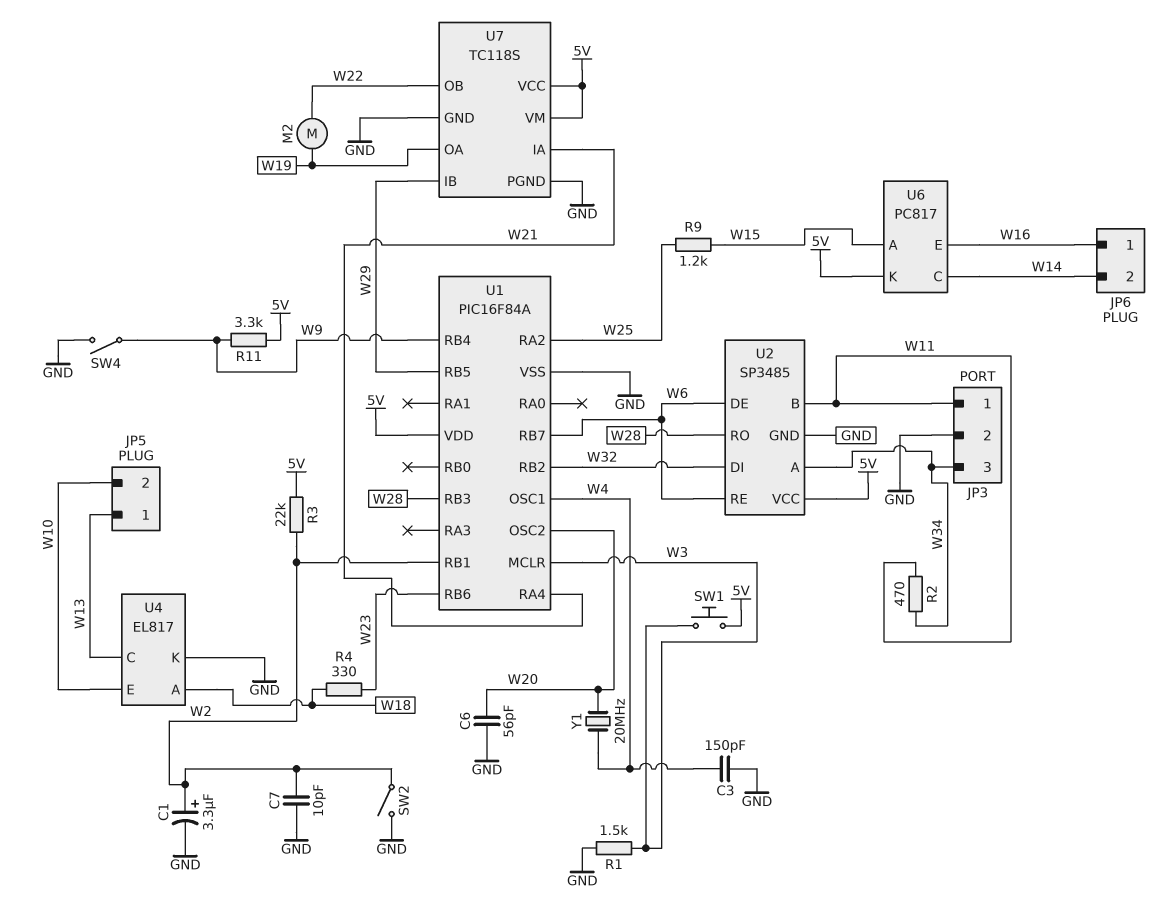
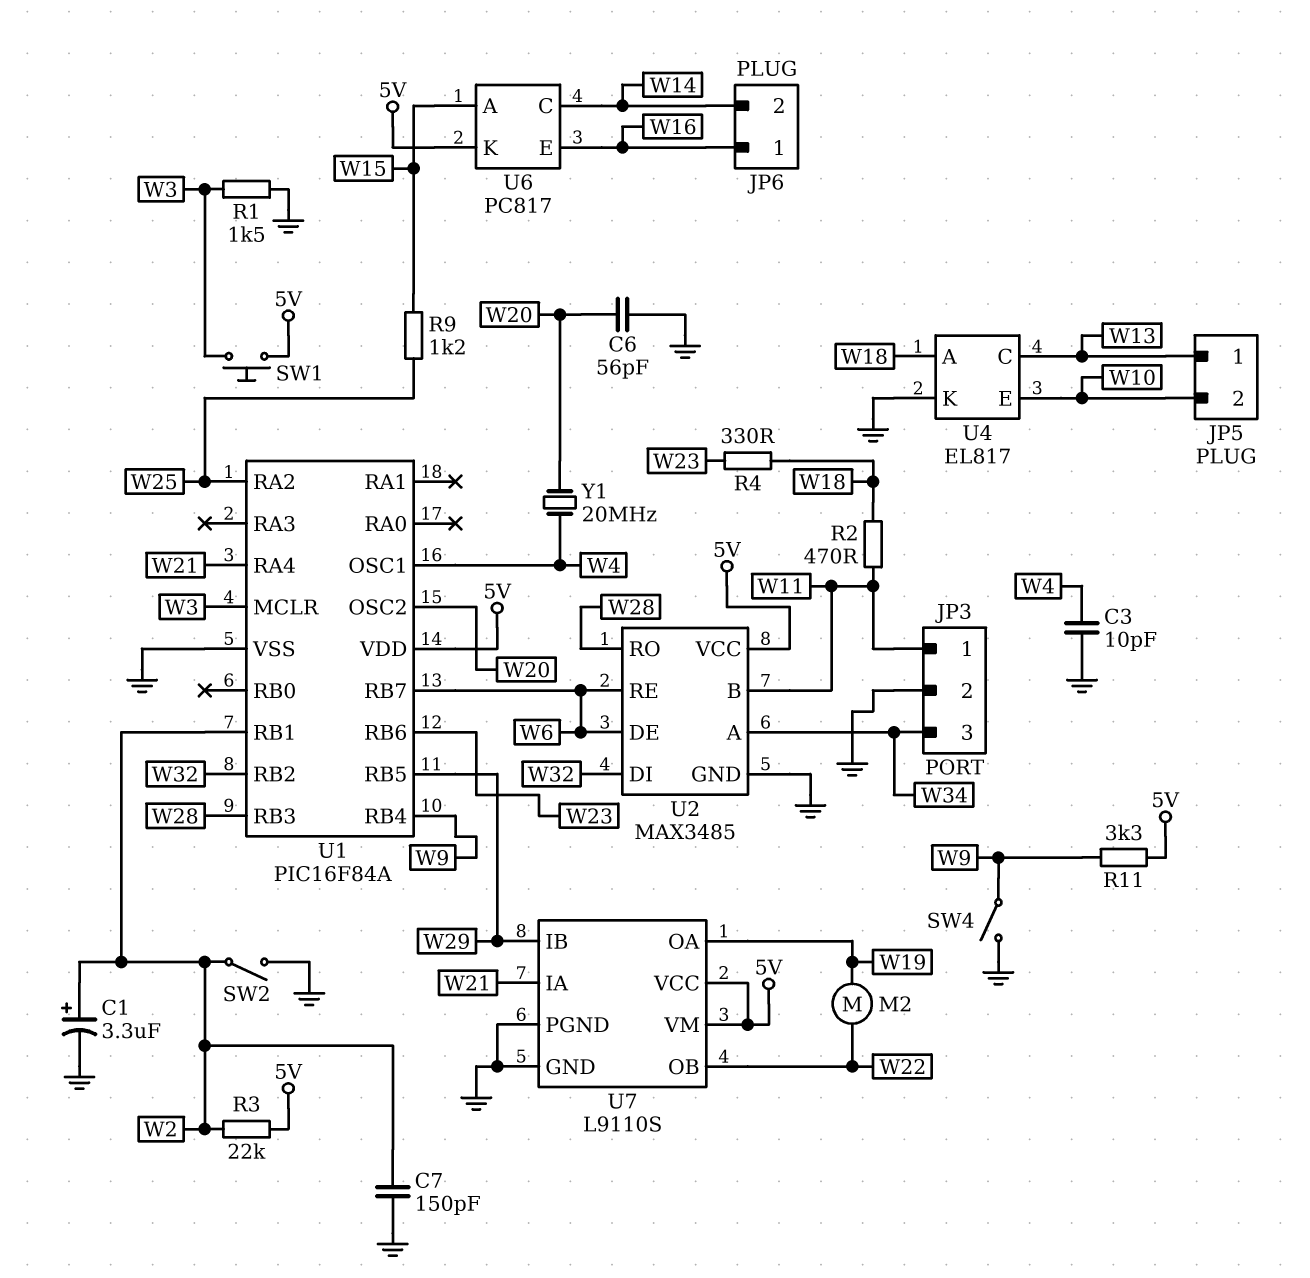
C3: 150pF (GND, W4) -> 10pF (GND, W4)
C7: 10pF (GND, W2) -> 150pF (GND, W2)
R2: 470 (W11, W34) -> 470 (W11, W18)
U2: SP3485 -> MAX3485
U7: TC118S -> L9110S

